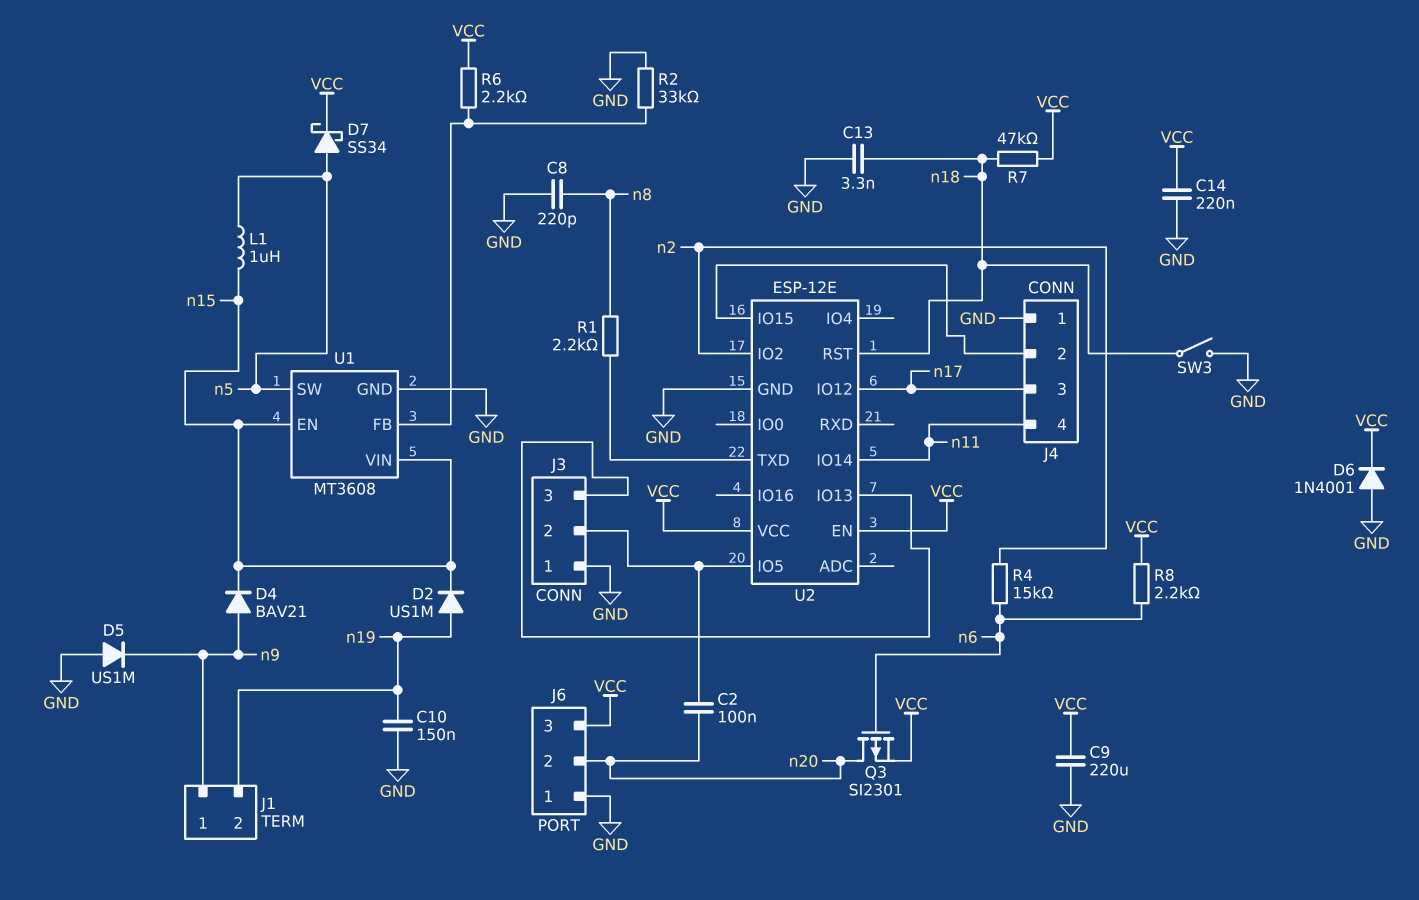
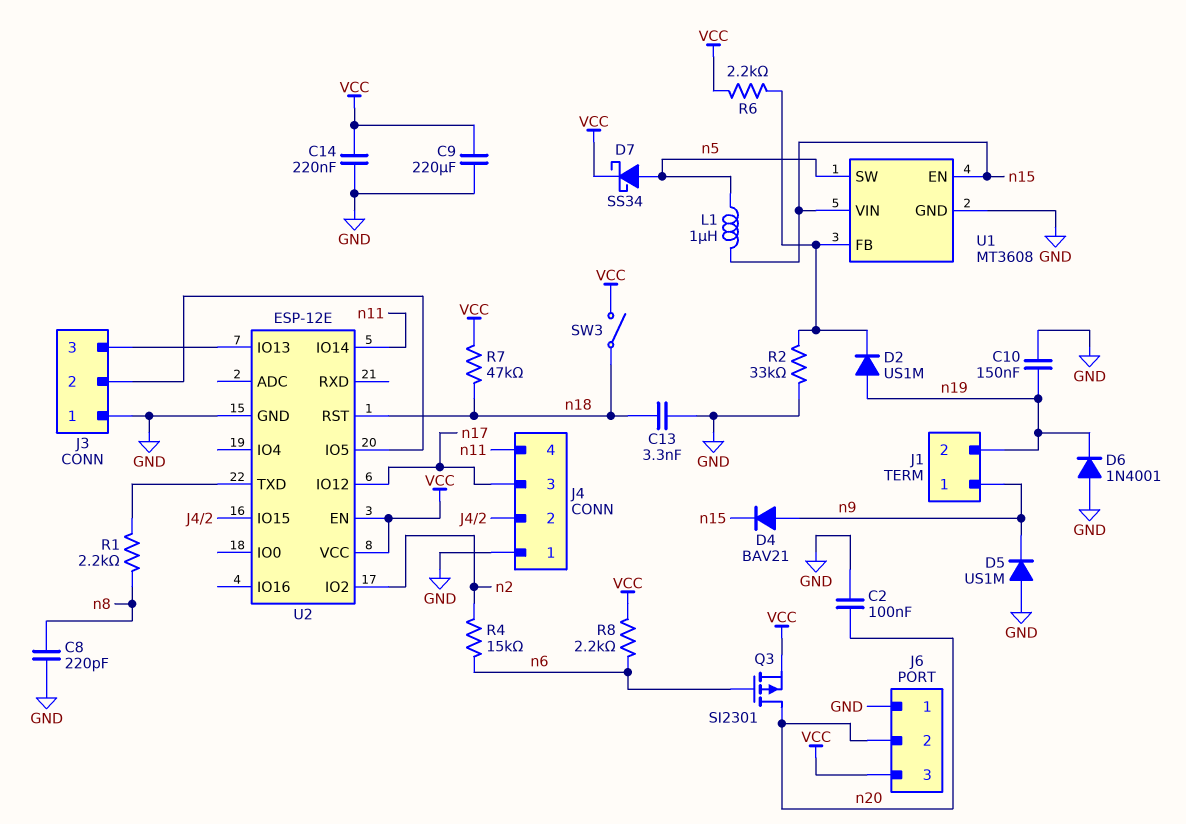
C2: 100nF (J3/2, n20) -> 100nF (GND, n20)
D2: diode US1M (A n19, K n15) -> diode US1M (A n19, K U1/FB)
D6: diode 1N4001 (A GND, K VCC) -> diode 1N4001 (A GND, K n19)
SW3: switch (GND, n18) -> switch (VCC, n18)

